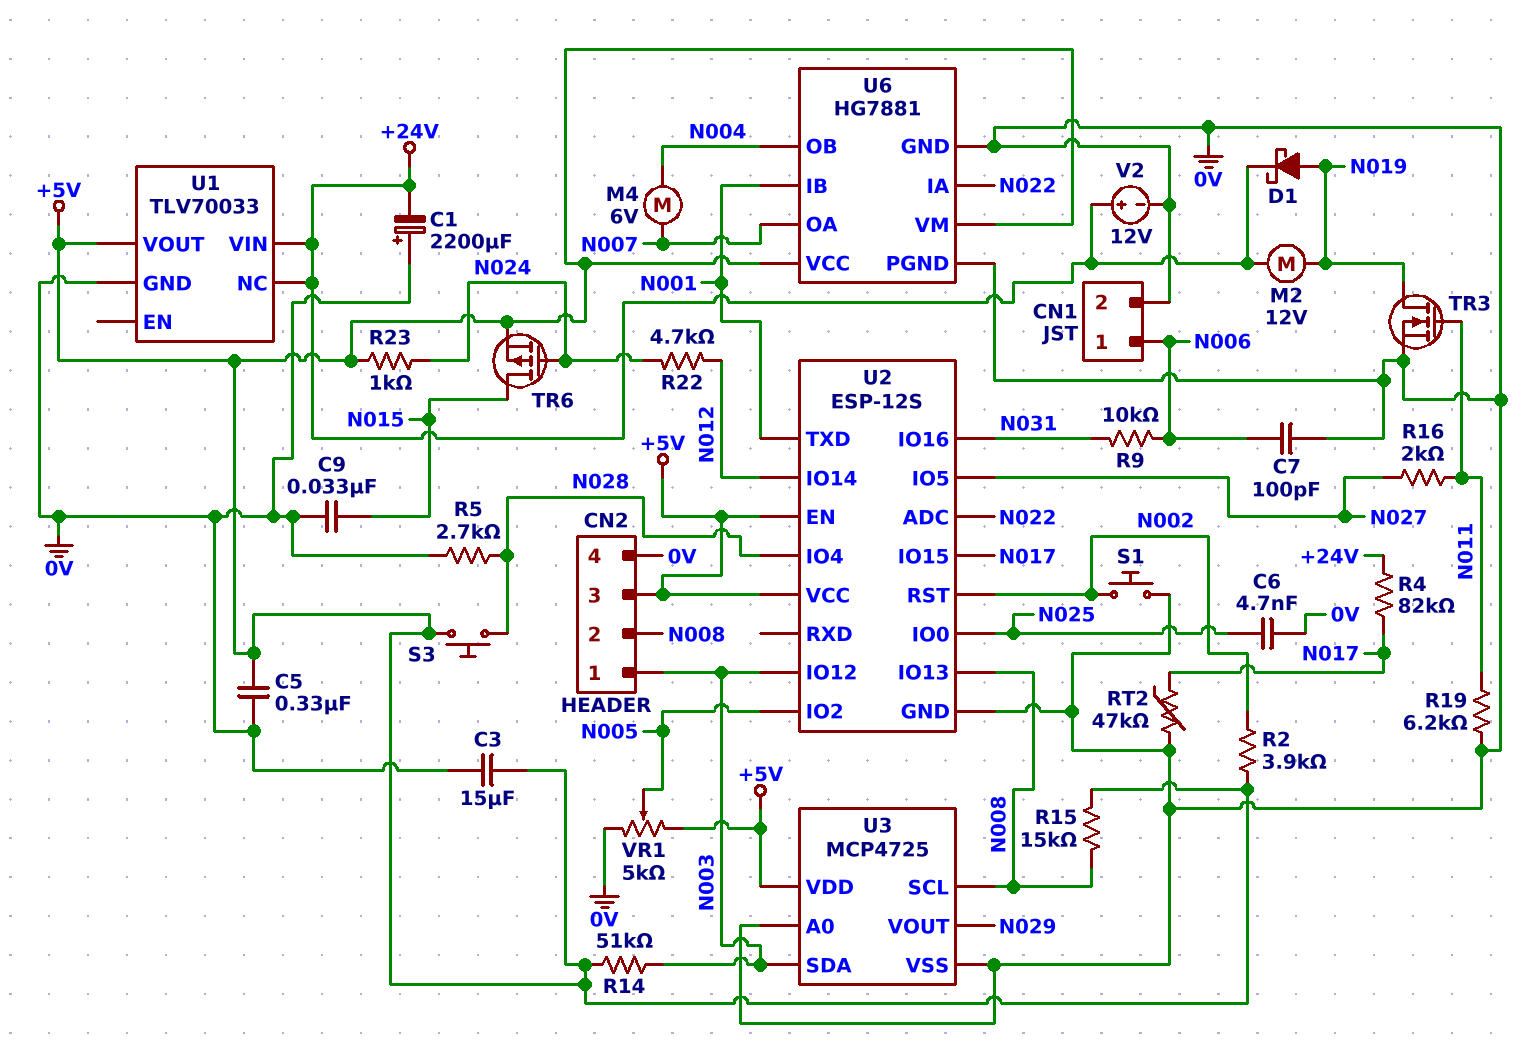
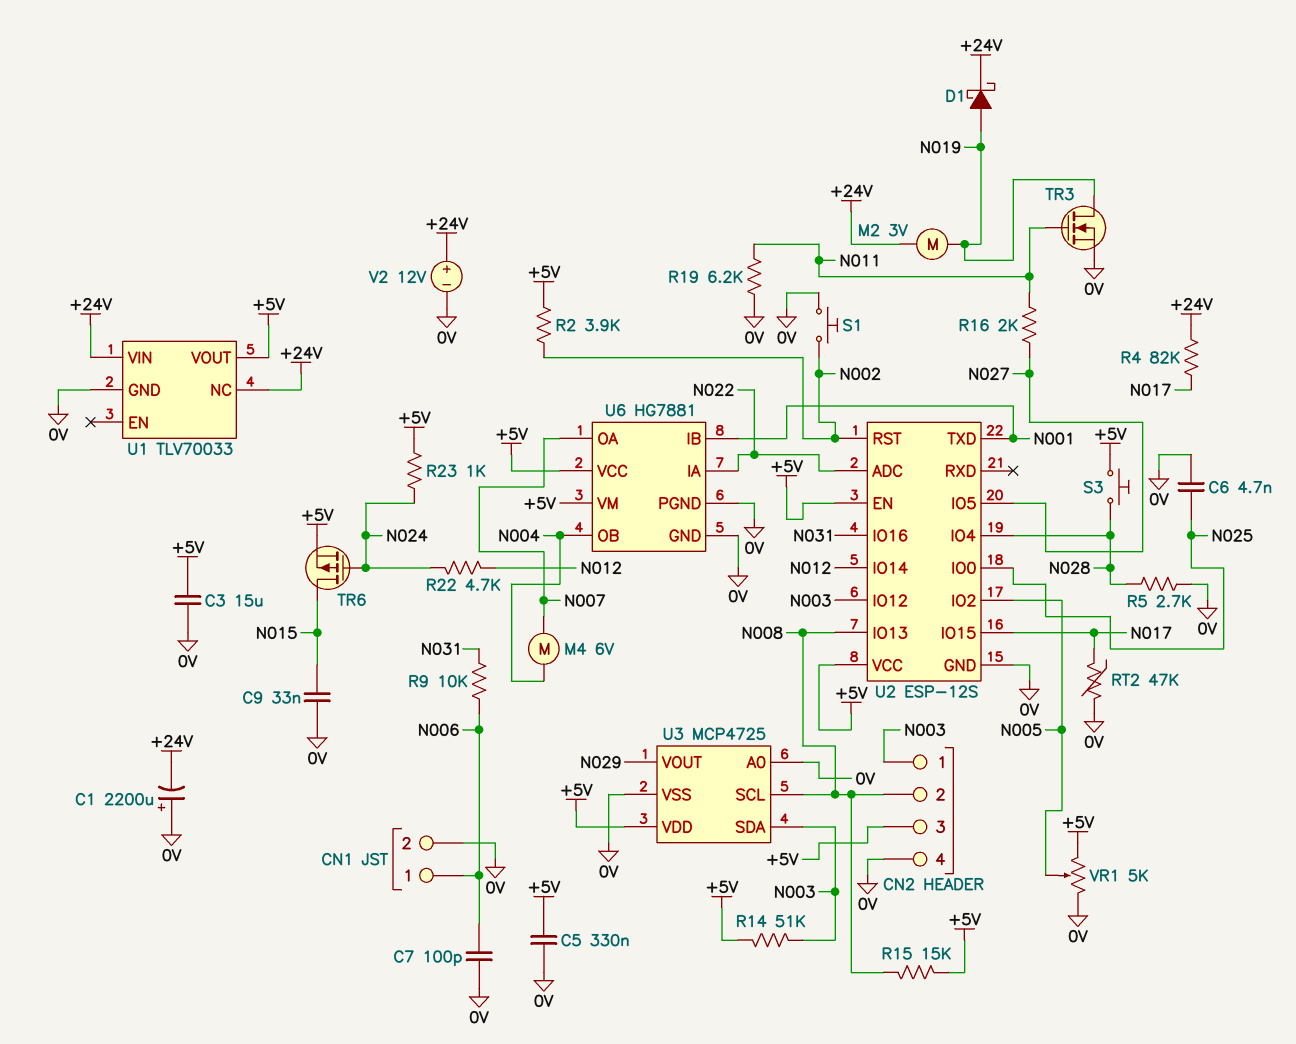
M2: motor 12V (+24V, N019) -> motor 3V (+24V, N019)

